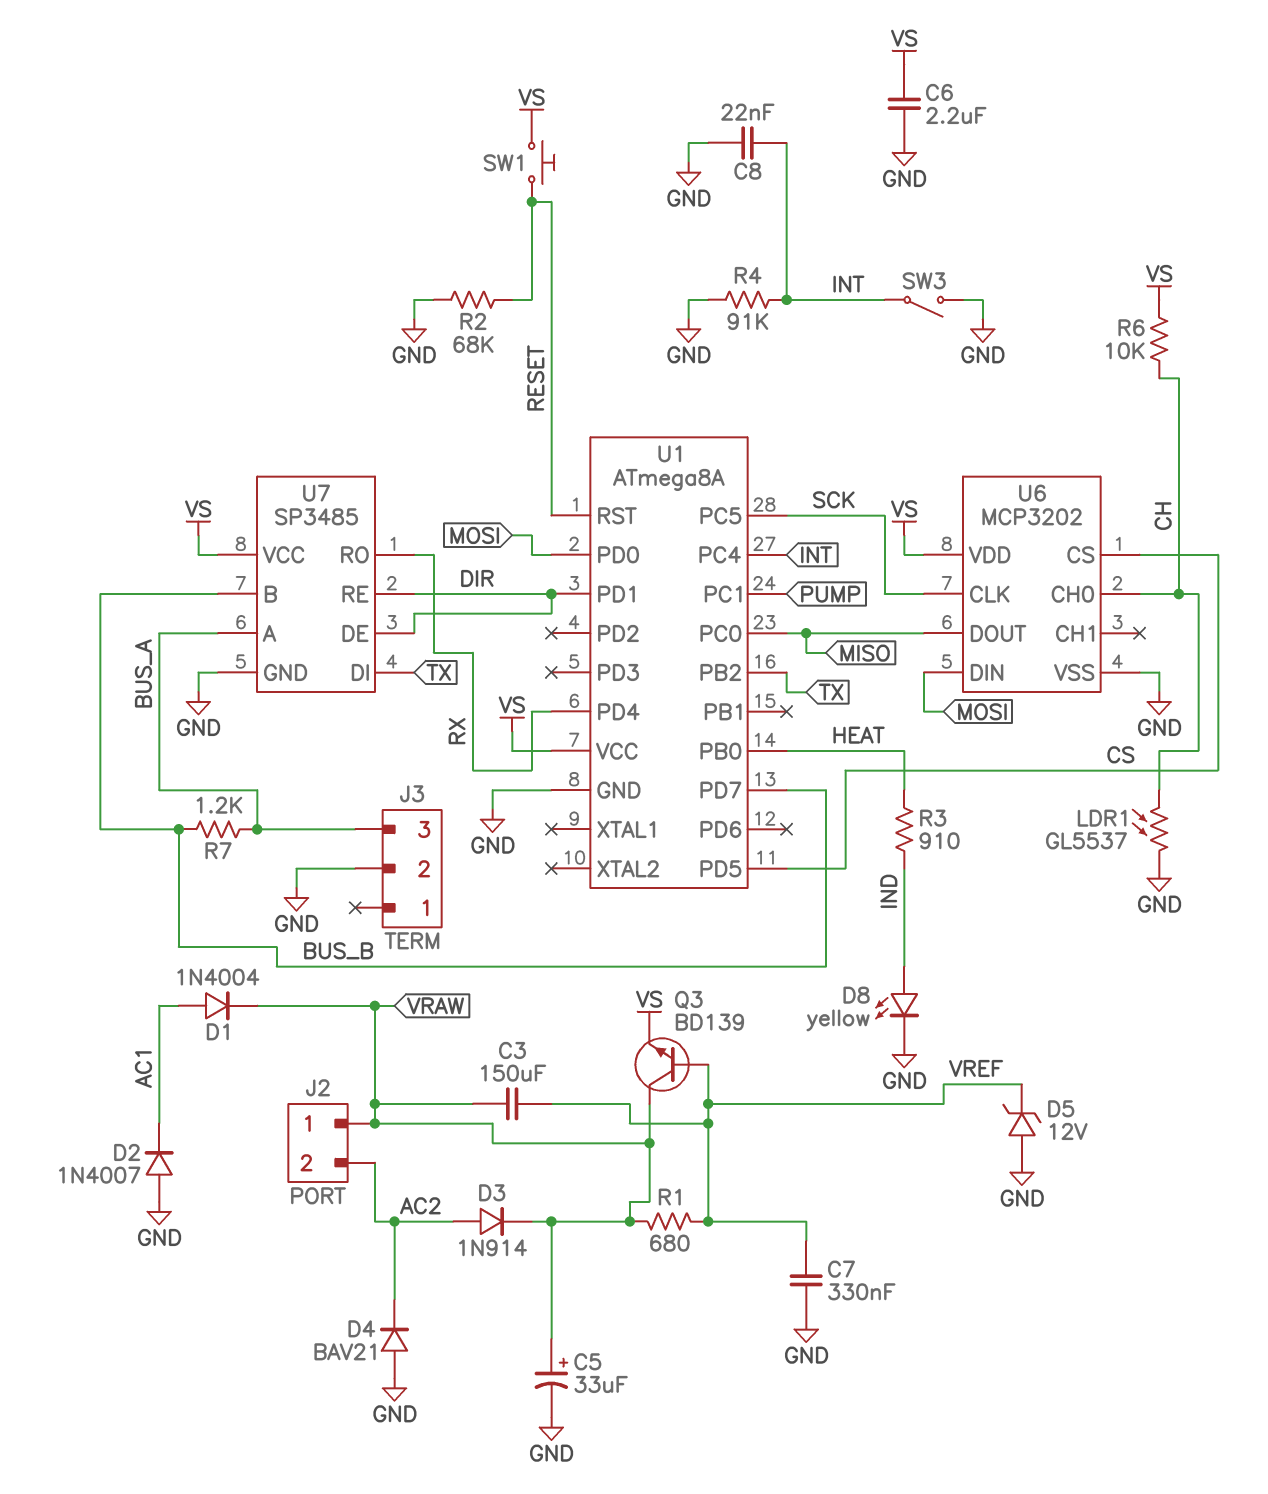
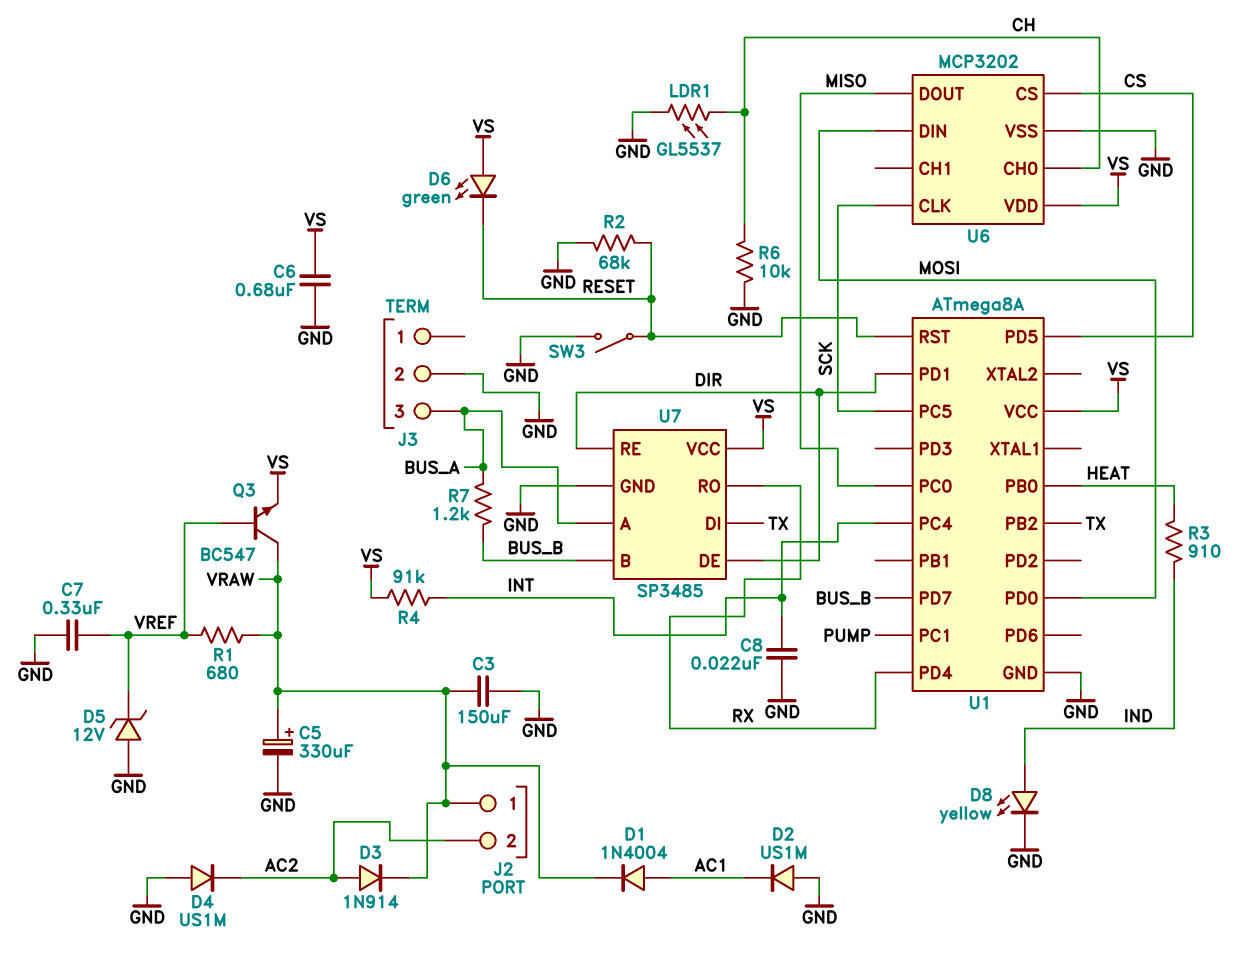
C3: 150uF (VRAW, VREF) -> 150uF (GND, VRAW)
C5: 33uF (plus VRAW, minus GND) -> 330uF (plus VRAW, minus GND)
C6: 2.2uF (GND, VS) -> 680nF (GND, VS)
D2: diode 1N4007 (A GND, K AC1) -> diode US1M (A GND, K AC1)
D4: diode BAV21 (A GND, K AC2) -> diode US1M (A GND, K AC2)
D6: none -> LED green (A VS, K RESET)
Q3: NPN BD139 (B VREF, C VRAW, E VS) -> NPN BC547 (B VREF, C VRAW, E VS)
R4: 91k (GND, INT) -> 91k (INT, VS)
R6: 10k (CH, VS) -> 10k (CH, GND)
SW1: button (RESET, VS) -> none
SW3: switch (GND, INT) -> switch (GND, RESET)

